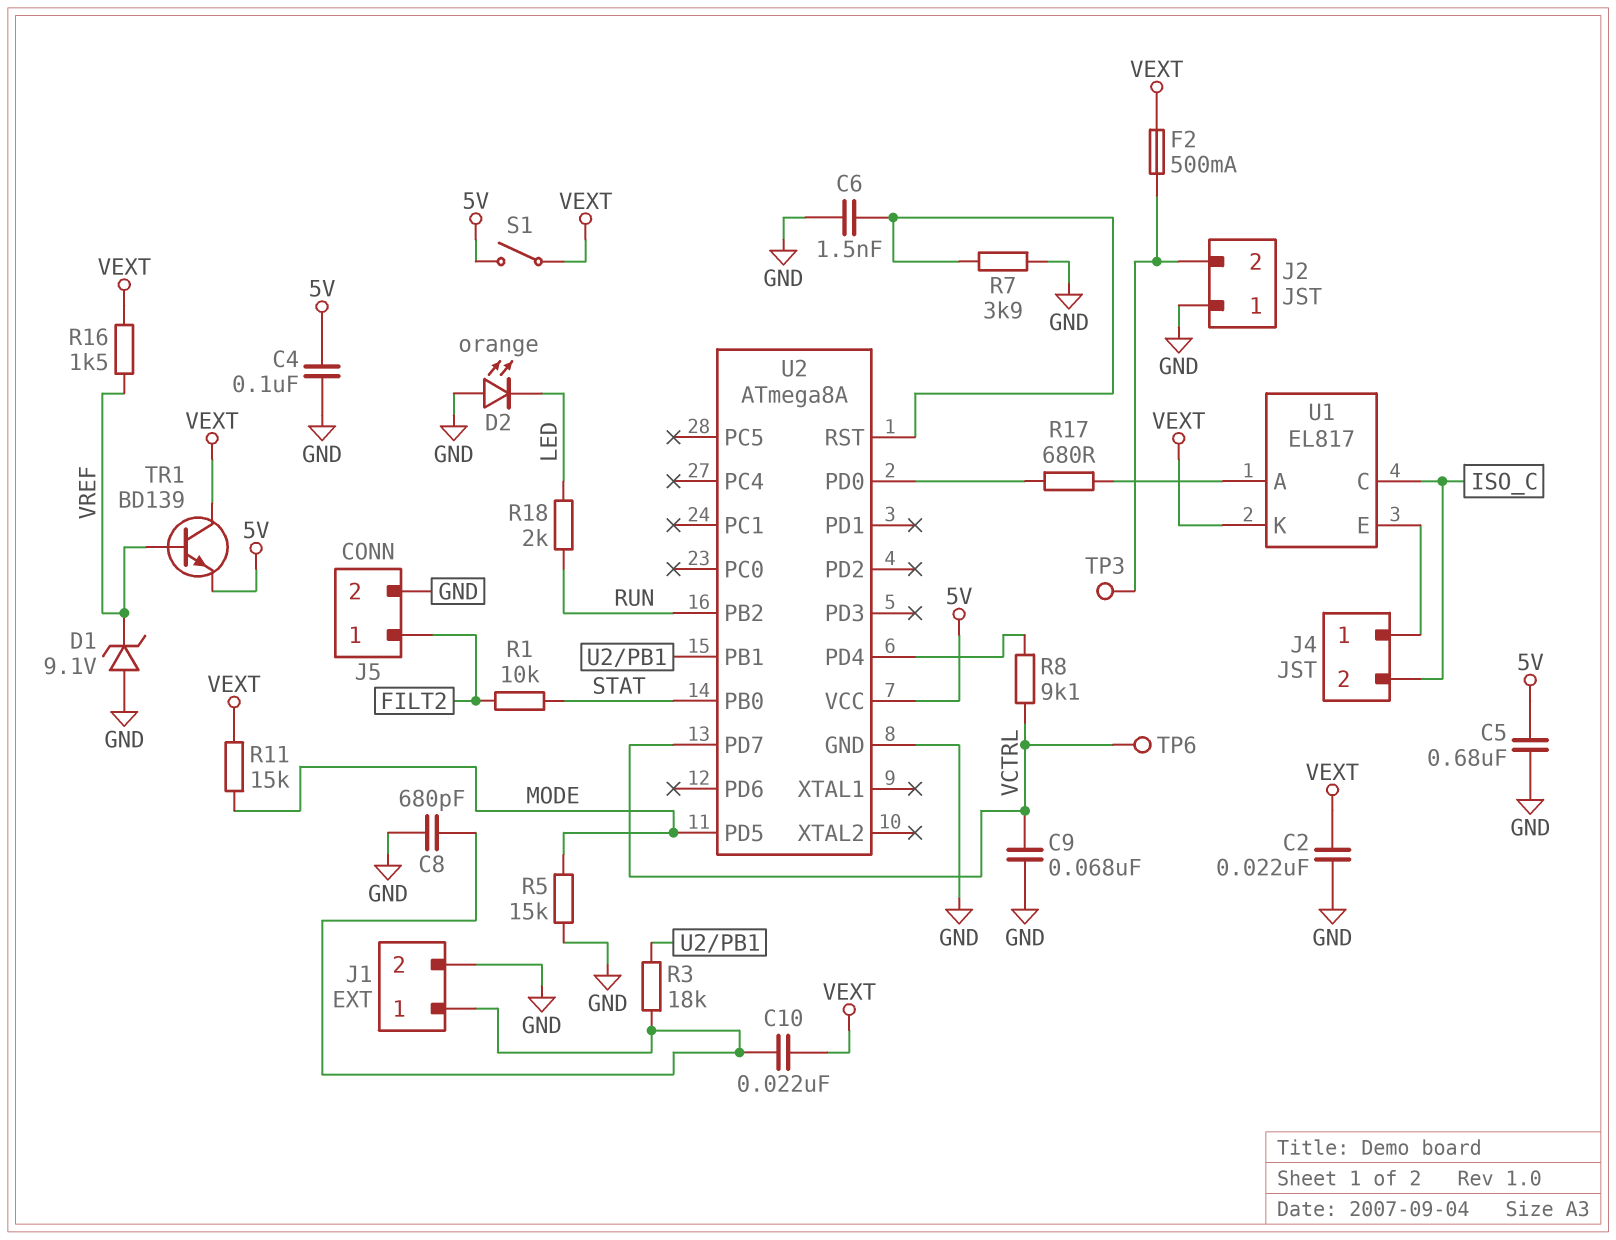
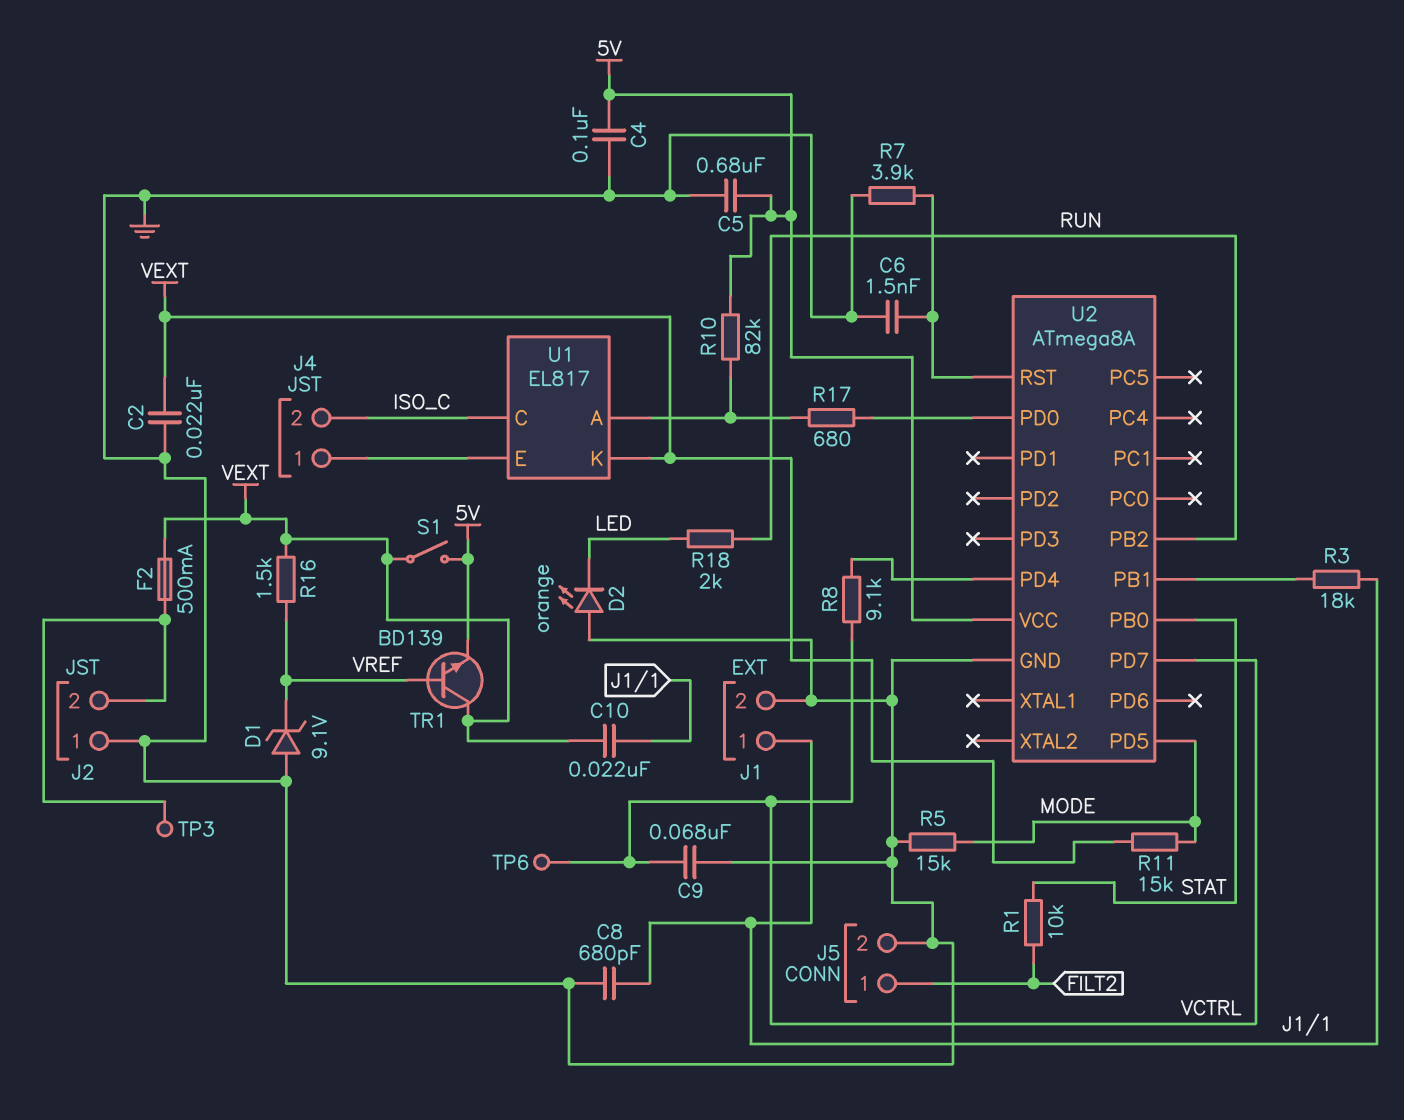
R10: none -> 82k (5V, U1/A)

